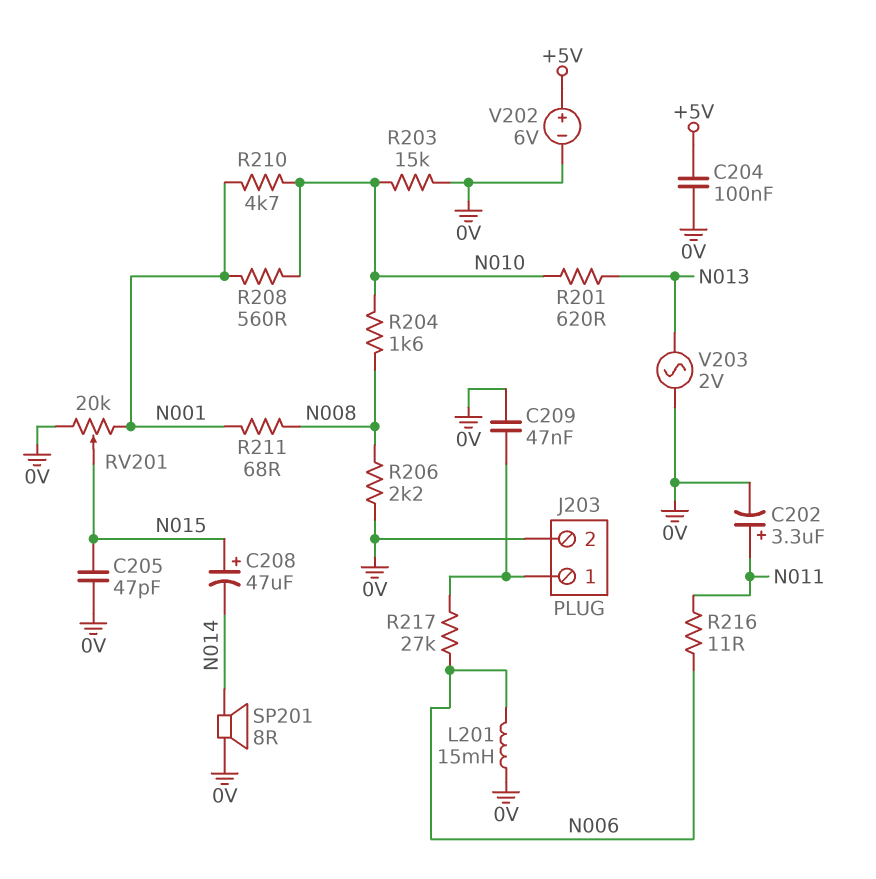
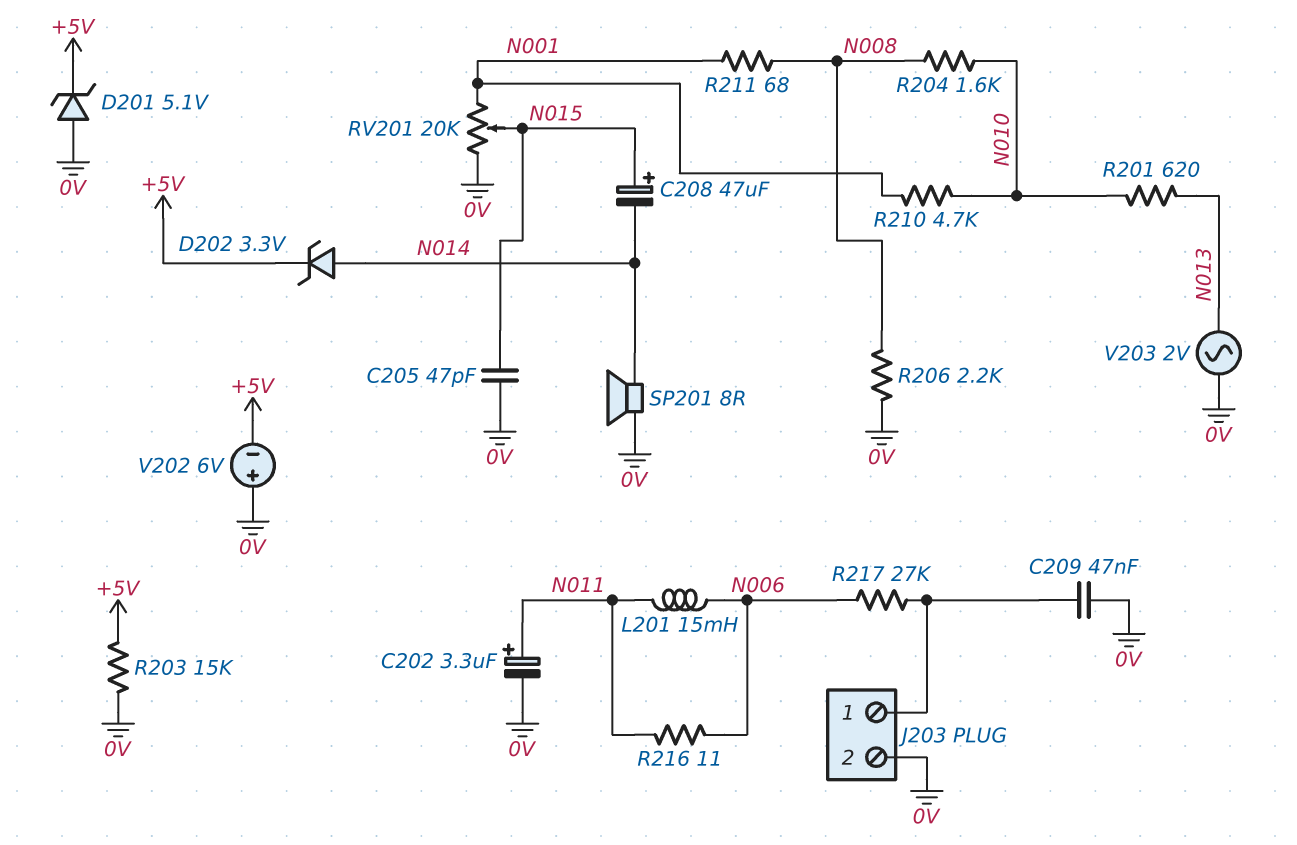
C204: 100nF (+5V, 0V) -> none
D201: none -> zener 5.1V (A 0V, K +5V)
D202: none -> zener 3.3V (A N014, K +5V)
L201: 15mH (0V, N006) -> 15mH (N006, N011)
R203: 15k (0V, N010) -> 15k (+5V, 0V)
R208: 560 (N001, N010) -> none
V202: 6V (plus +5V, minus 0V) -> 6V (plus 0V, minus +5V)

